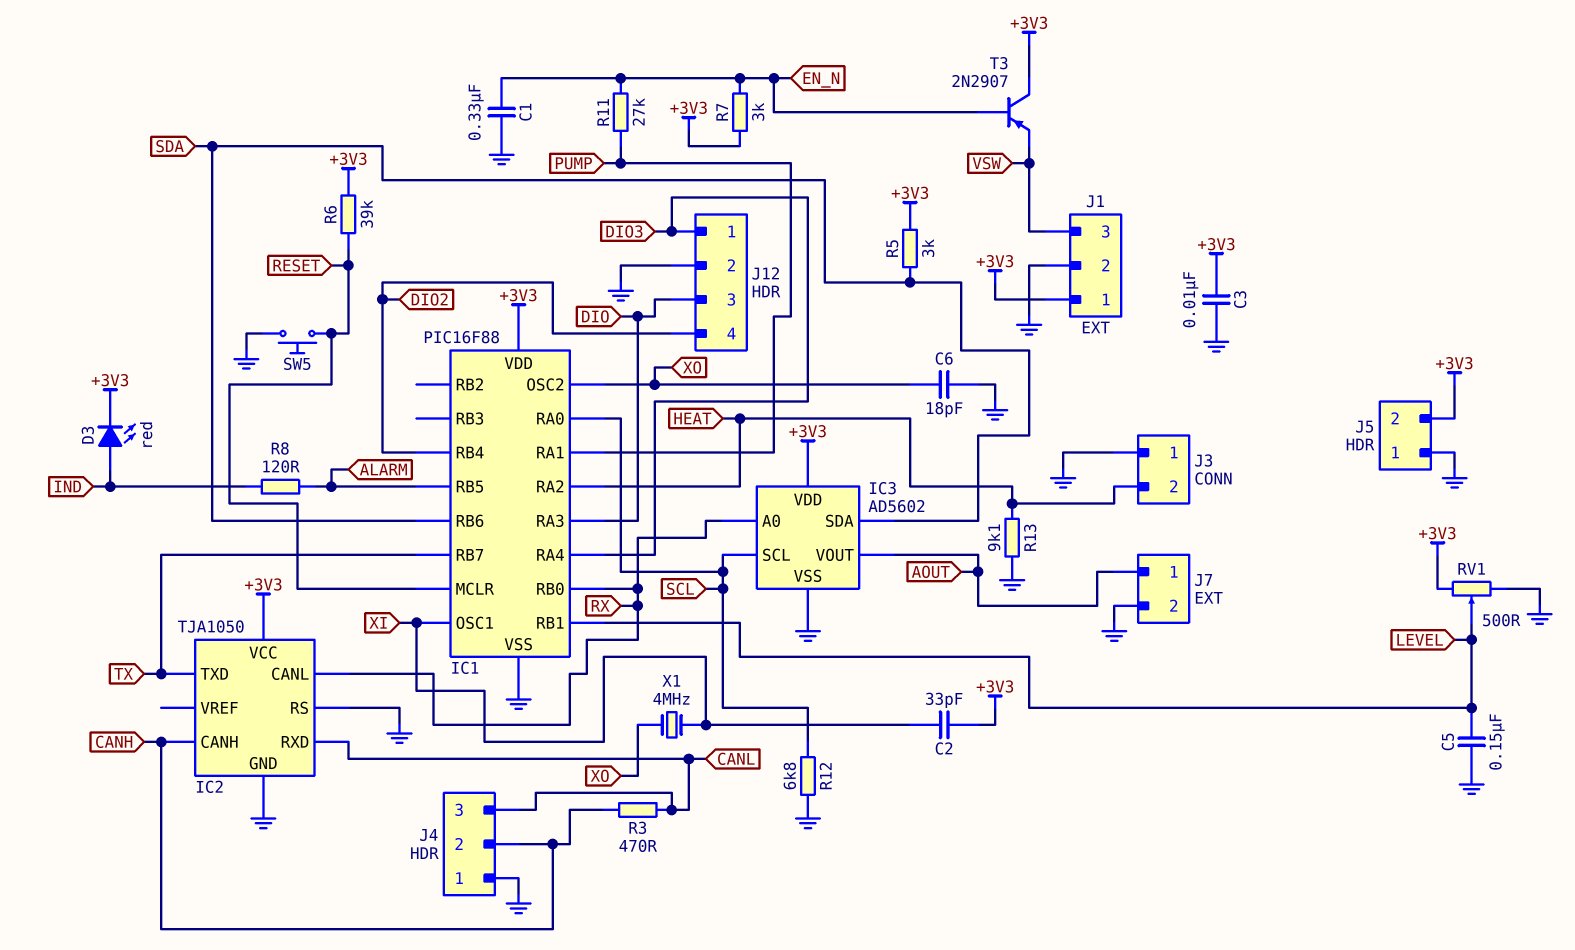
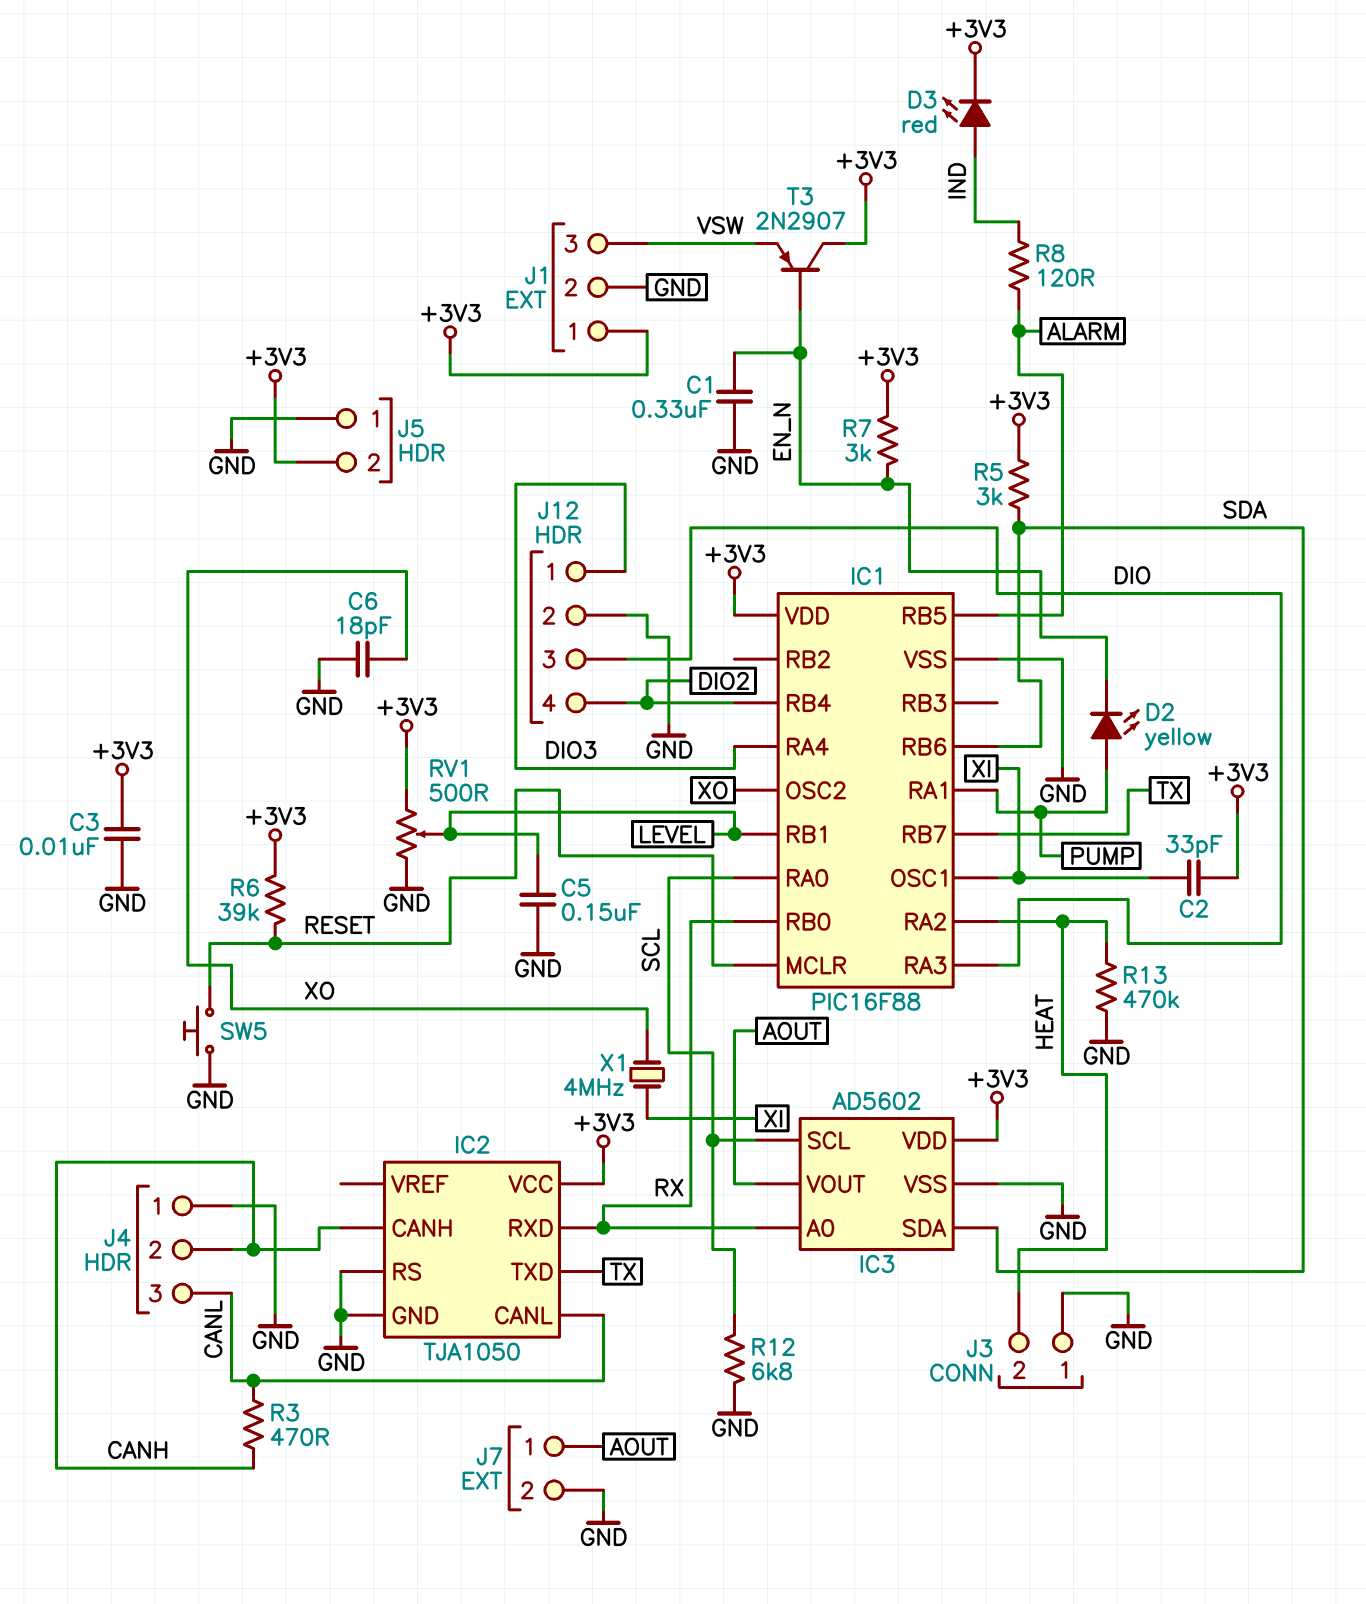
D2: none -> LED yellow (A PUMP, K EN_N)
IC2 pin CANL: RX -> CANL
IC2 pin RXD: CANL -> RX
R11: 27k (EN_N, PUMP) -> none
R13: 9.1k (GND, HEAT) -> 470k (GND, HEAT)

